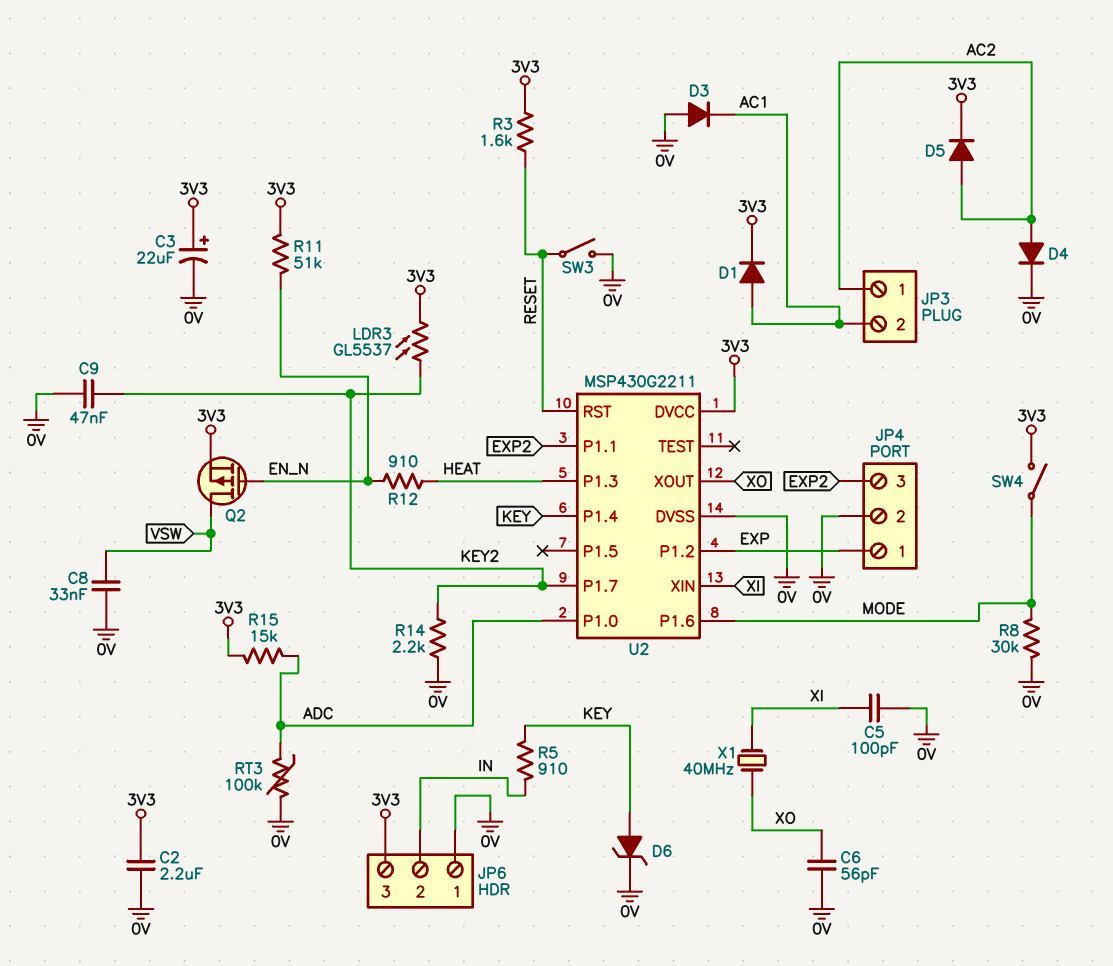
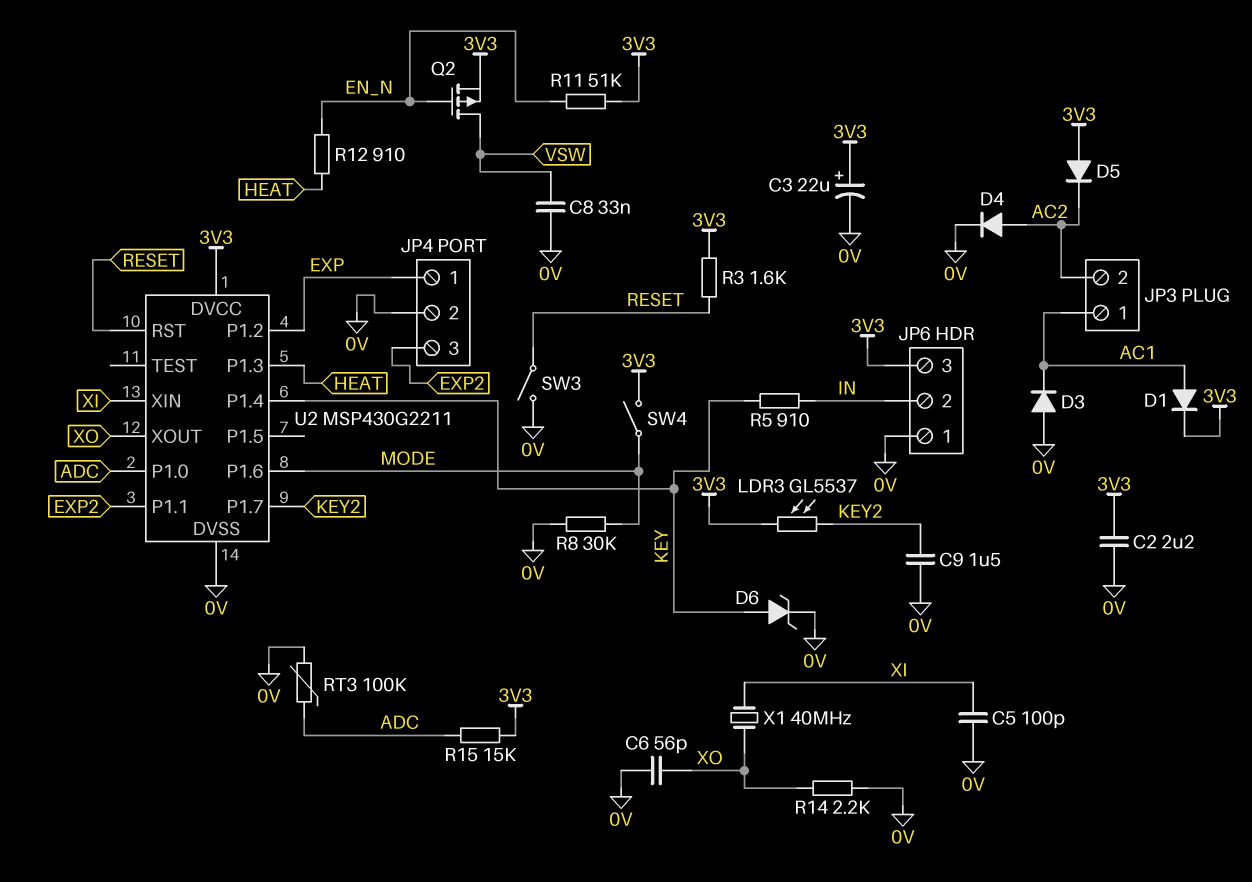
C9: 47nF (0V, KEY2) -> 1.5uF (0V, KEY2)
D5: diode (A AC2, K 3V3) -> diode (A 3V3, K AC2)
JP3 pin 1: AC2 -> AC1
JP3 pin 2: AC1 -> AC2
R14: 2.2k (0V, KEY2) -> 2.2k (0V, XO)

